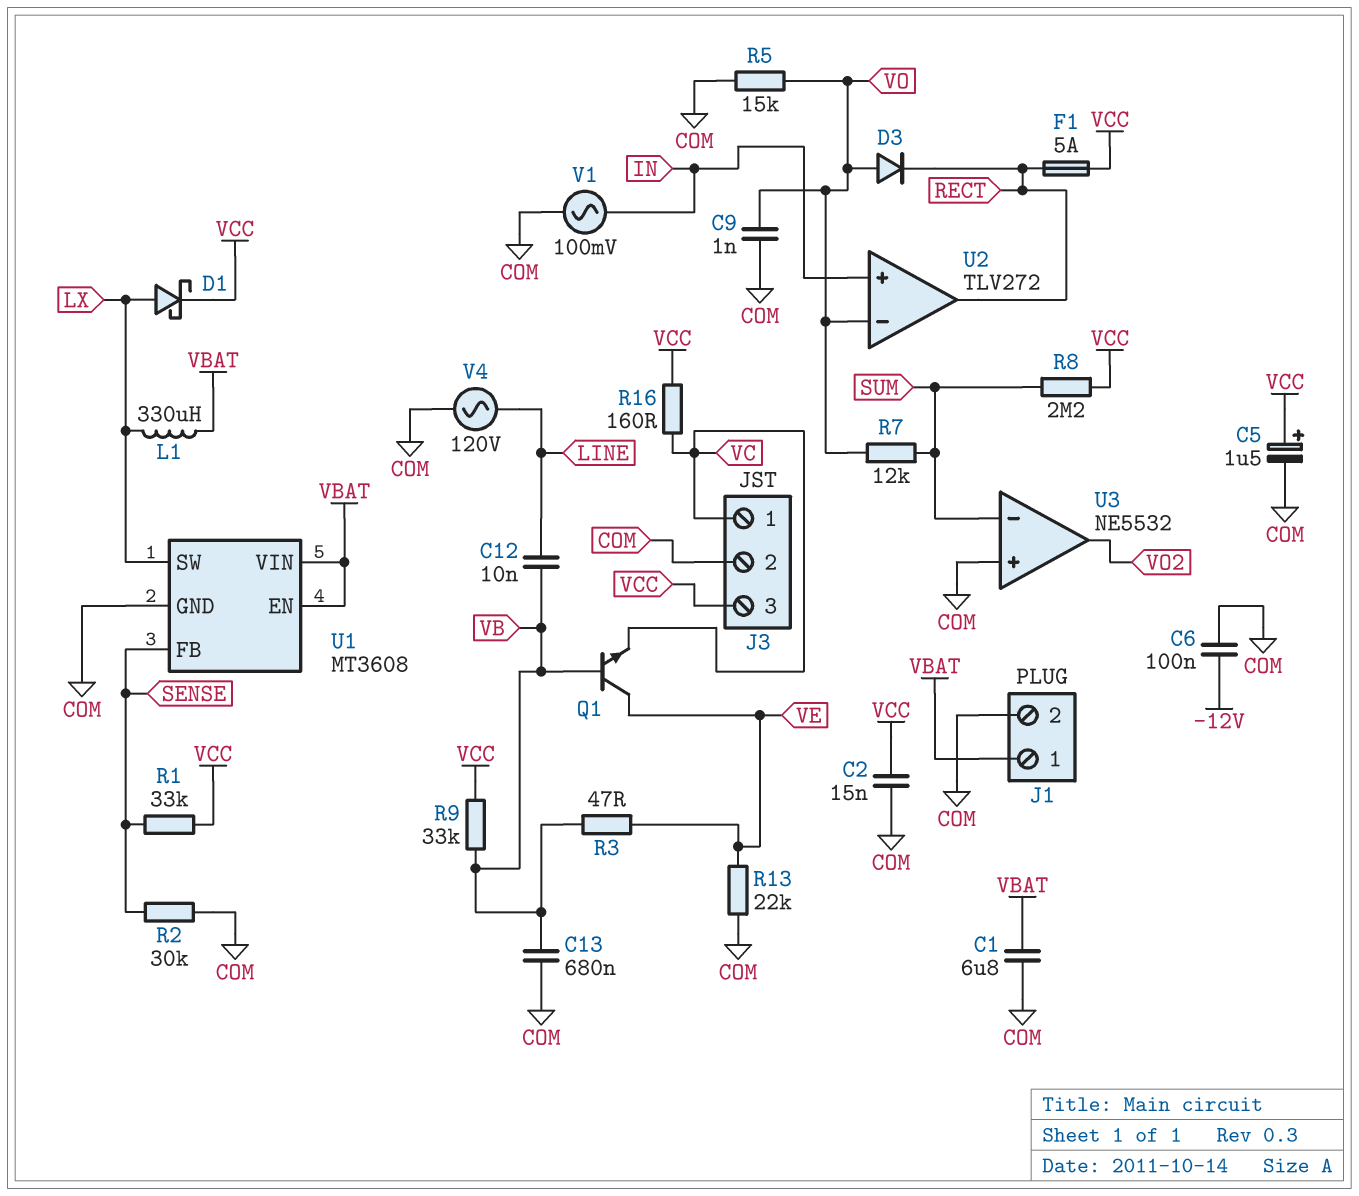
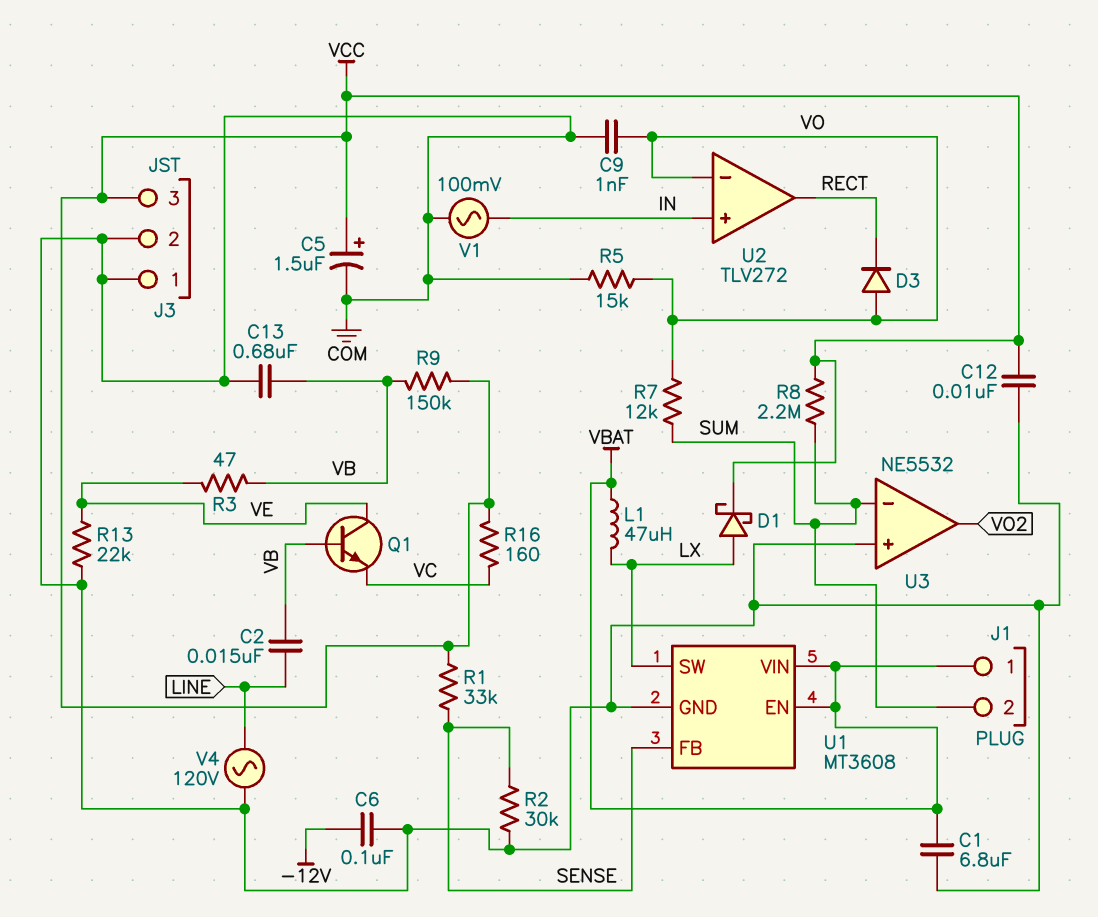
C2: 15nF (COM, VCC) -> 15nF (LINE, VB)
C12: 10nF (LINE, VB) -> 10nF (COM, VCC)
F1: 5A (RECT, VCC) -> none
J1 pin 2: COM -> SUM
J3 pin 1: VC -> COM
L1: 330uH (LX, VBAT) -> 47uH (LX, VBAT)
R9: 33k (VB, VCC) -> 150k (VB, VCC)

